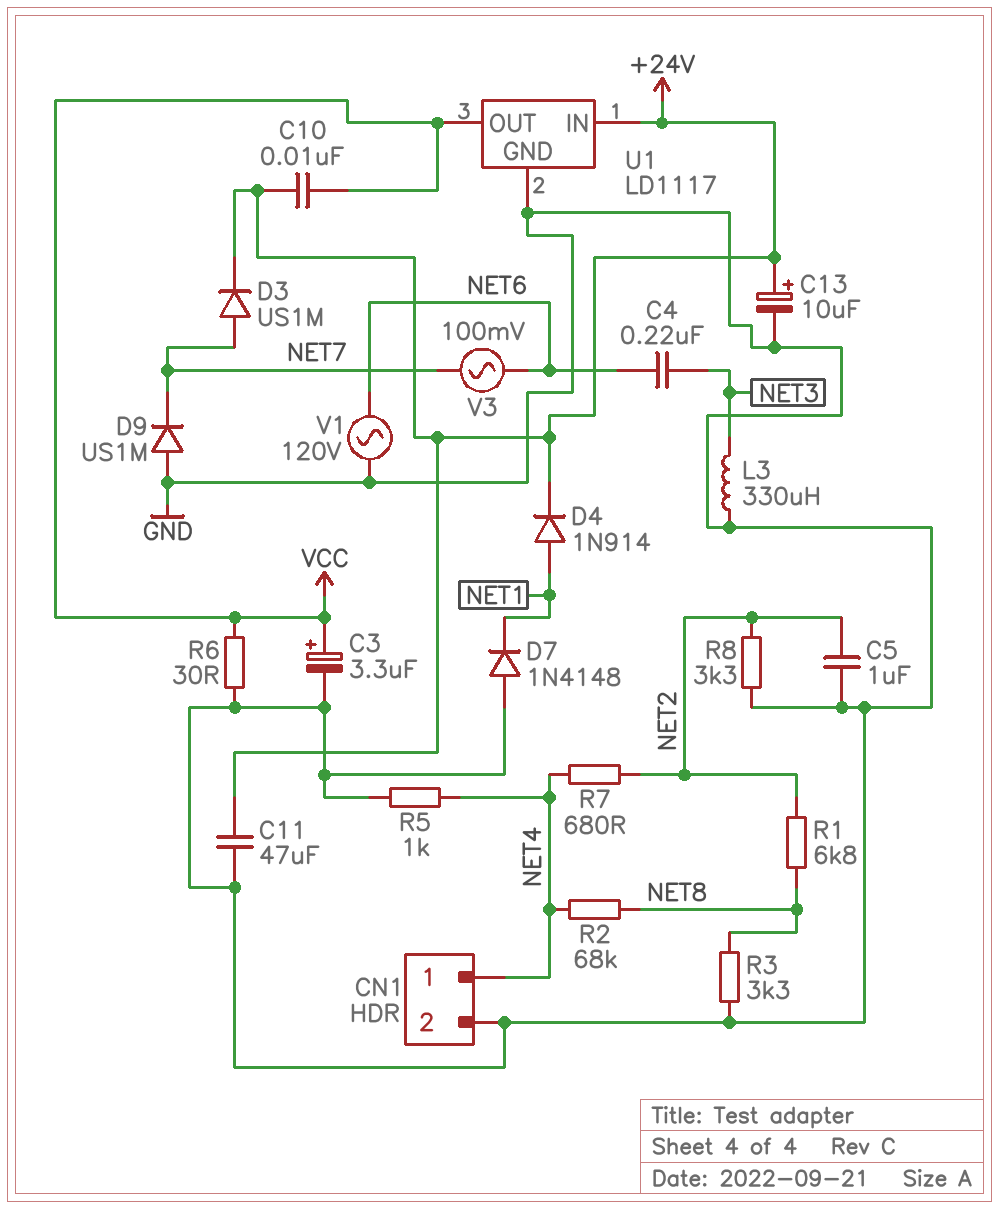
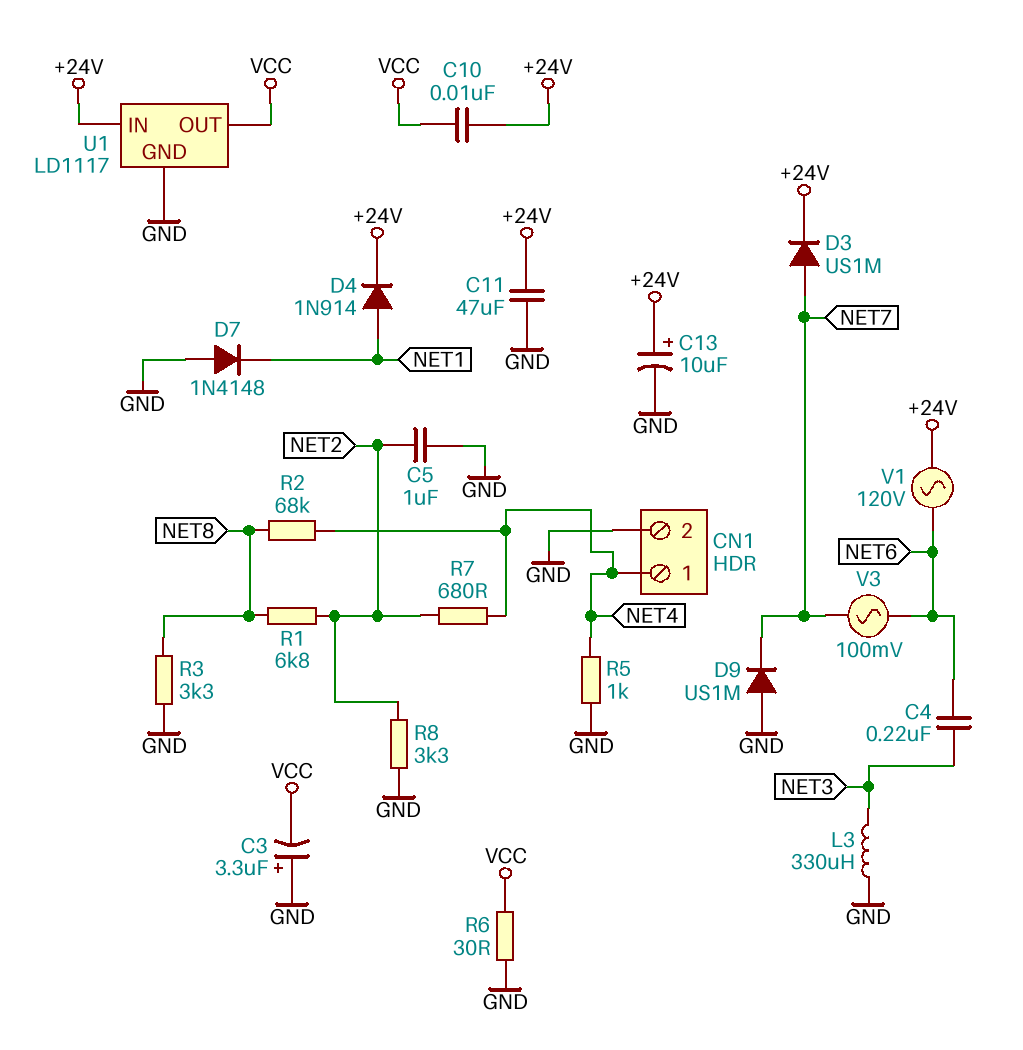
C3: 3.3uF (plus VCC, minus GND) -> 3.3uF (plus GND, minus VCC)
V1: AC 120V (GND, NET6) -> AC 120V (+24V, NET6)

